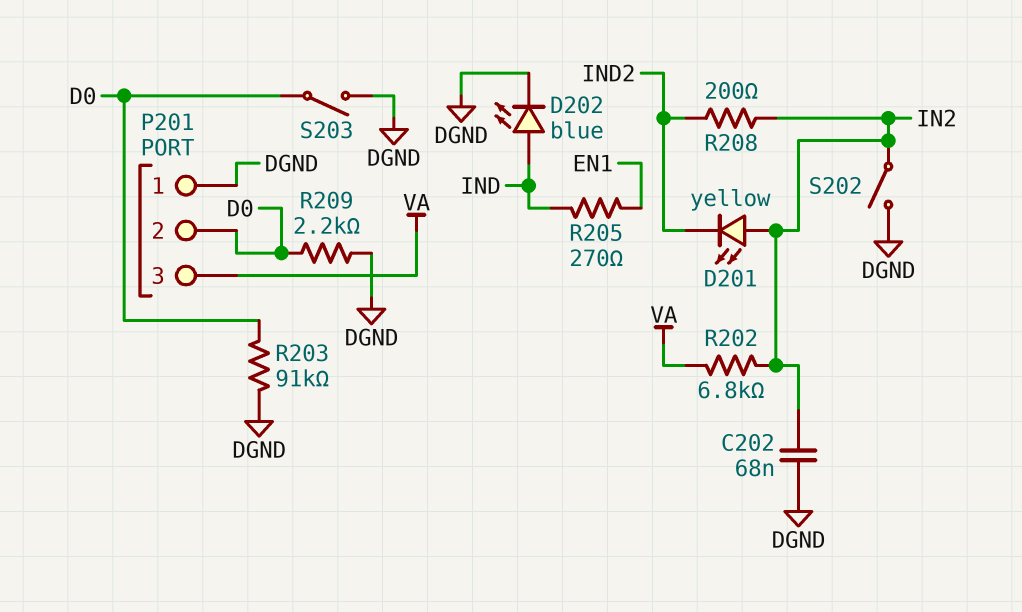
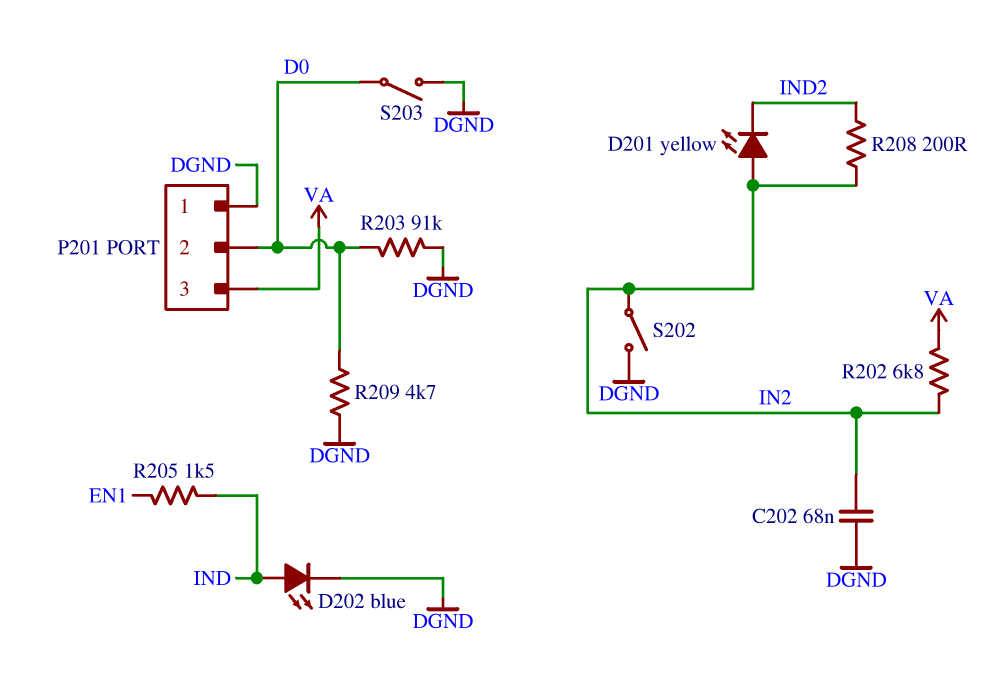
R205: 270 (EN1, IND) -> 1.5k (EN1, IND)
R209: 2.2k (D0, DGND) -> 4.7k (D0, DGND)

